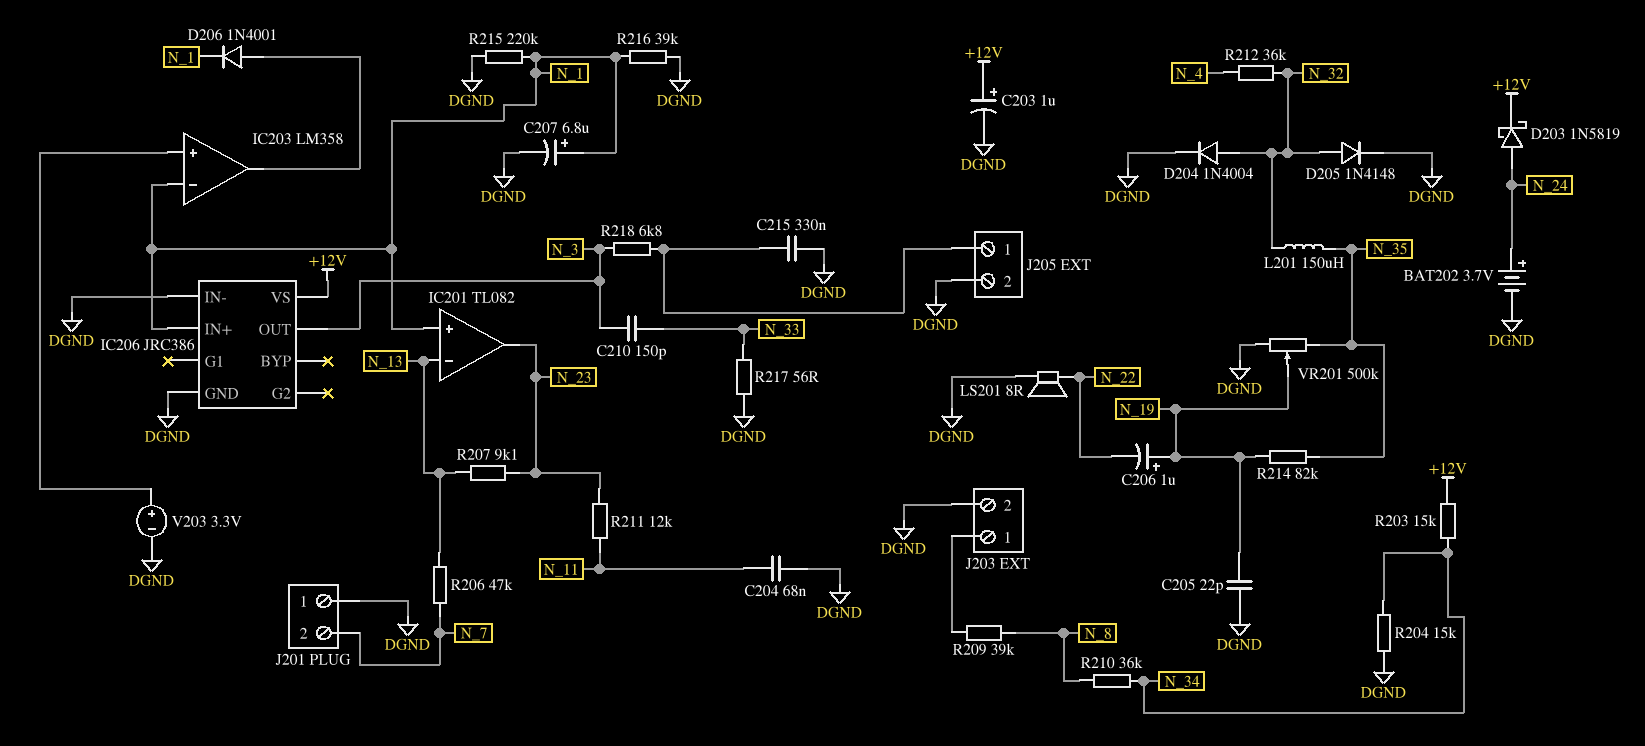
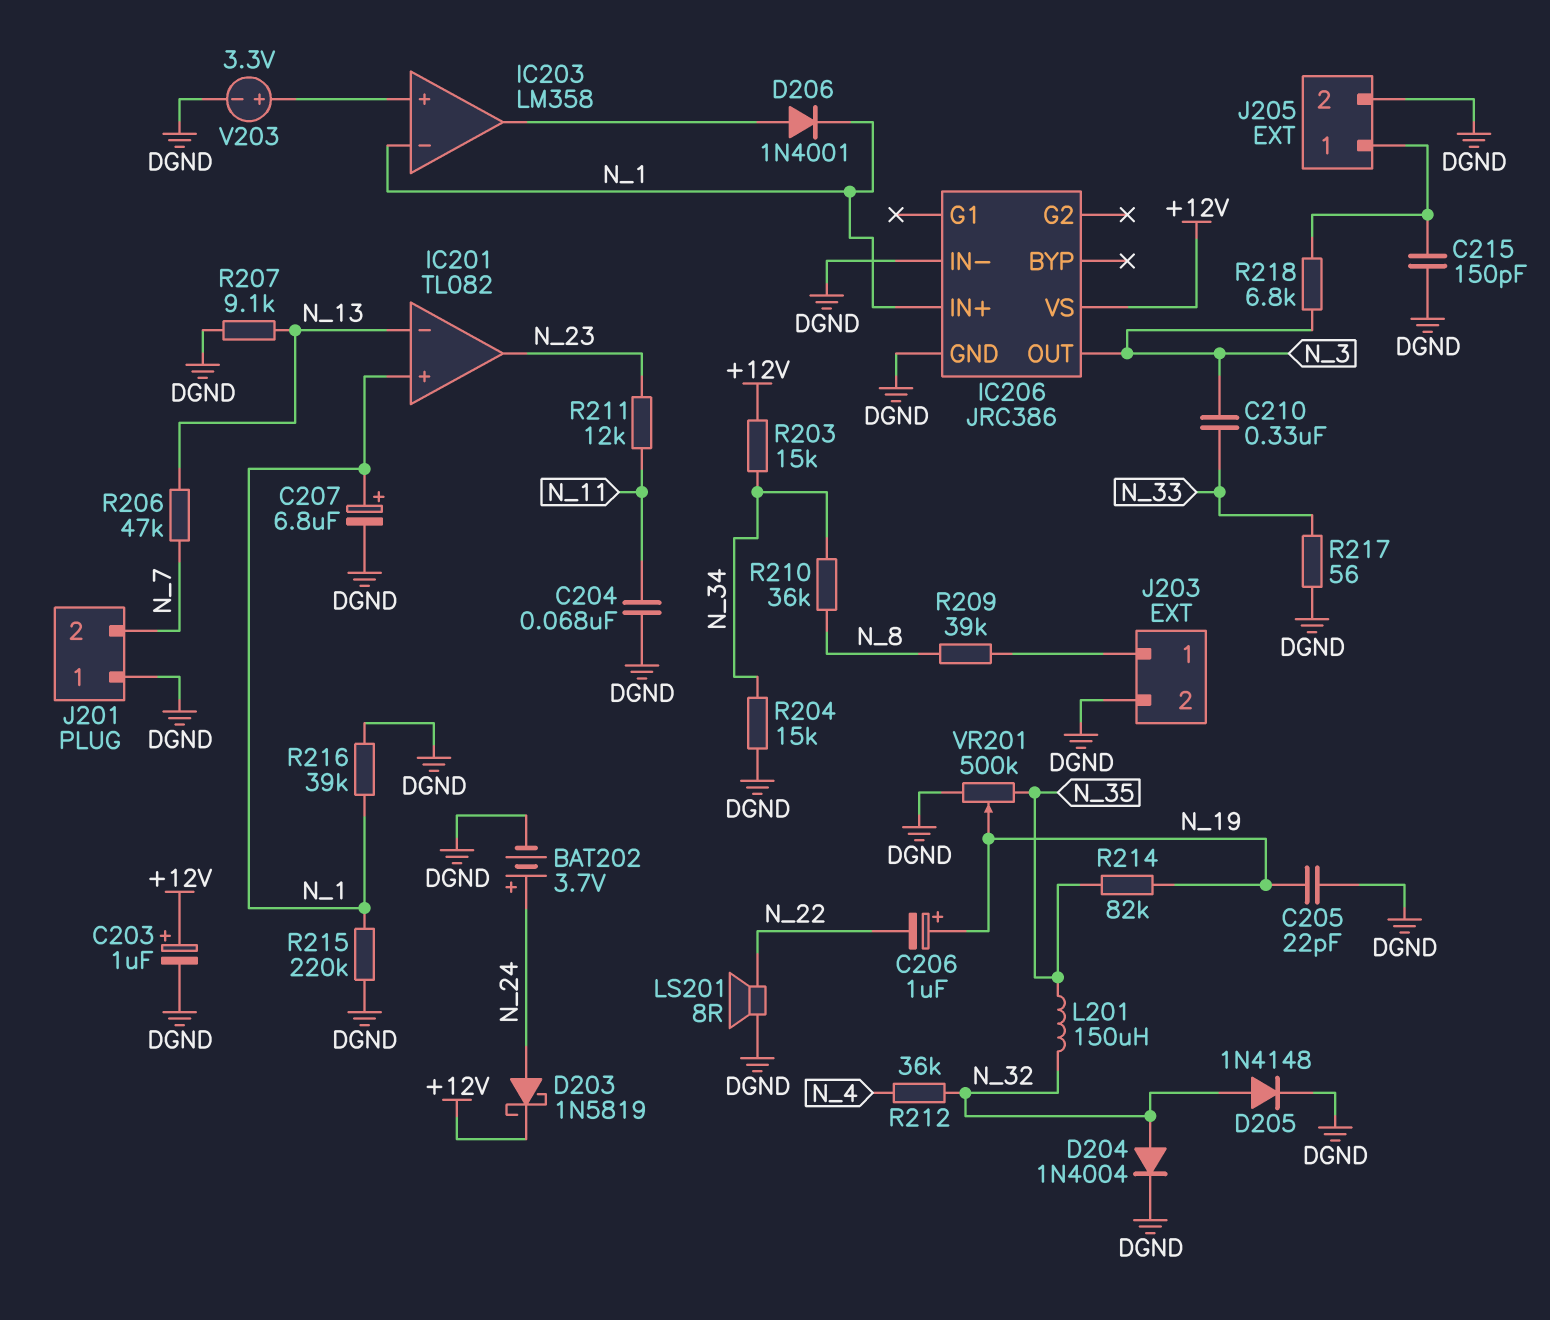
C210: 150pF (N_3, N_33) -> 330nF (N_3, N_33)
C215: 330nF (DGND, J205/1) -> 150pF (DGND, J205/1)
R207: 9.1k (N_13, N_23) -> 9.1k (DGND, N_13)

